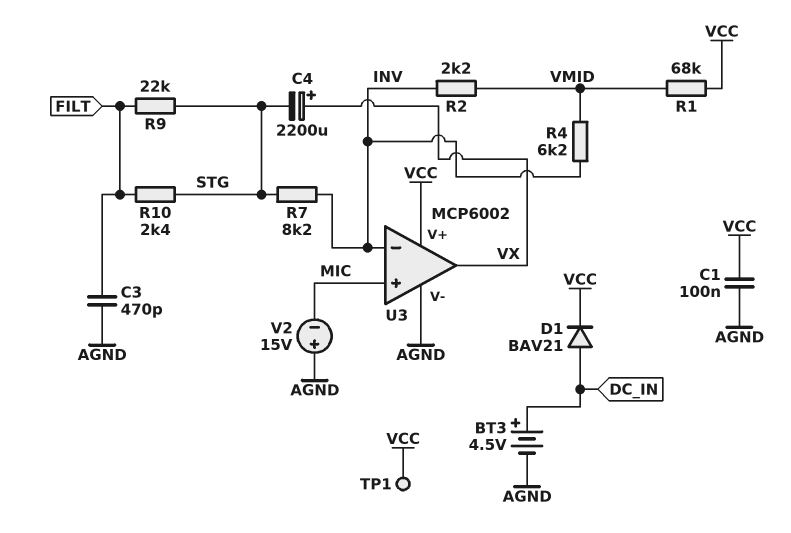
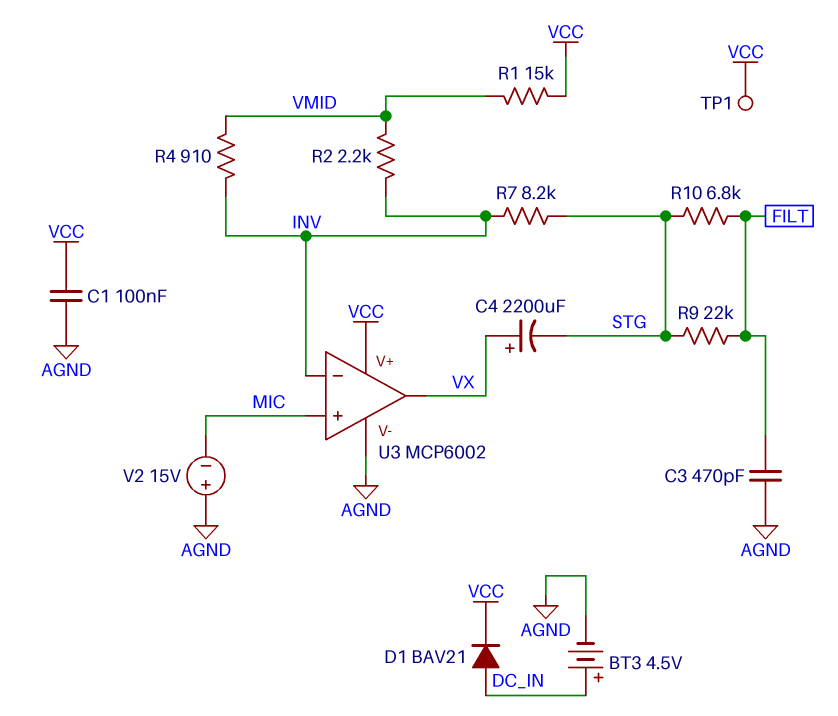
R1: 68k (VCC, VMID) -> 15k (VCC, VMID)
R4: 6.2k (INV, VMID) -> 910 (INV, VMID)
R10: 2.4k (FILT, STG) -> 6.8k (FILT, STG)

